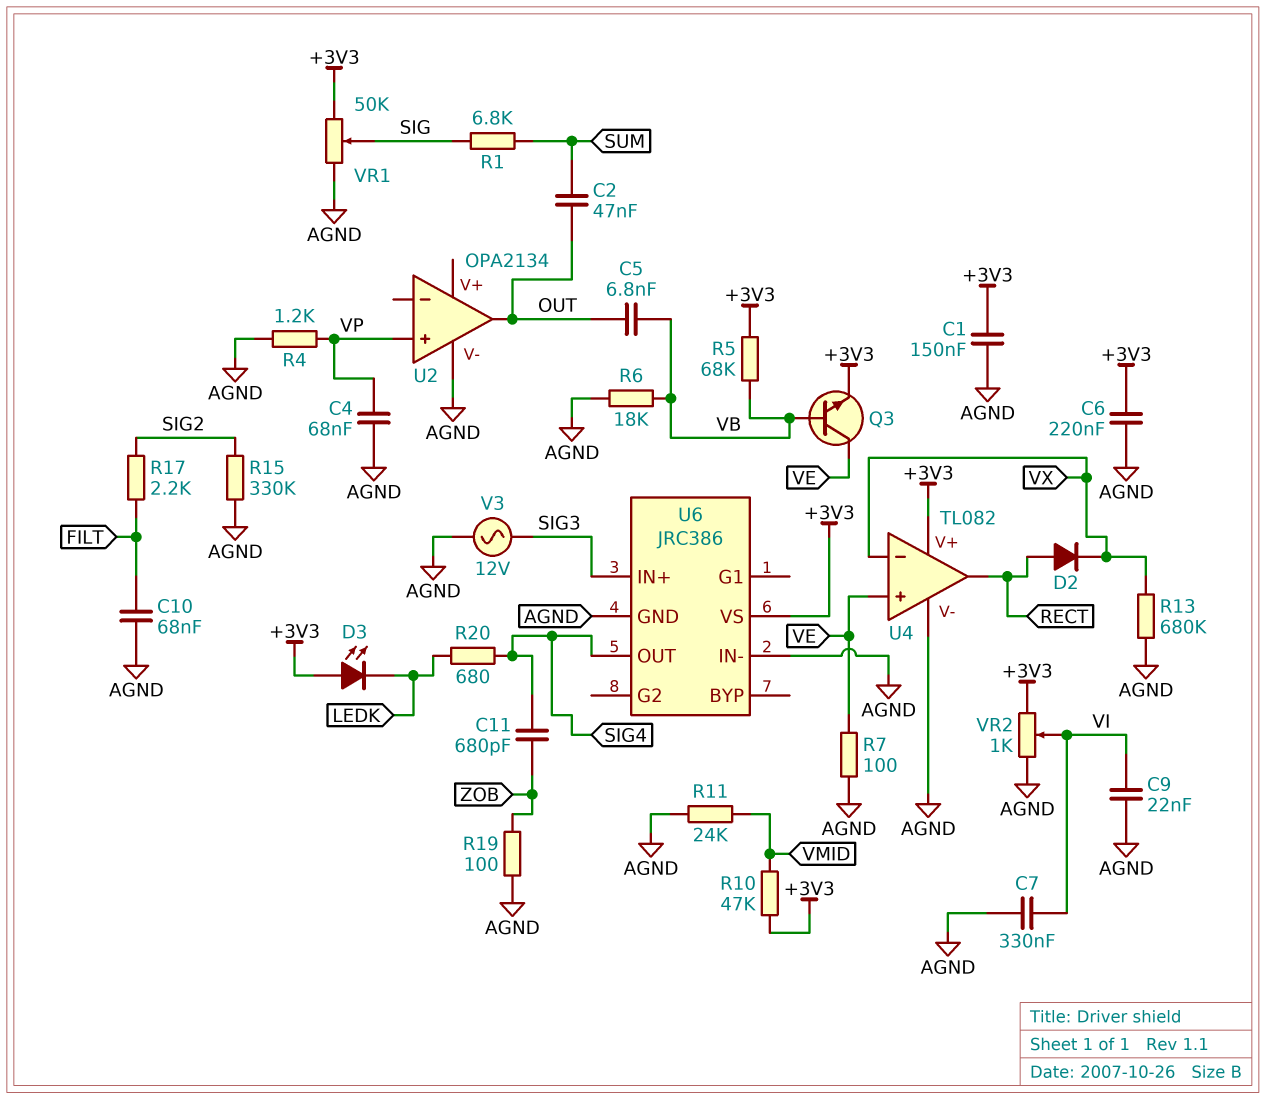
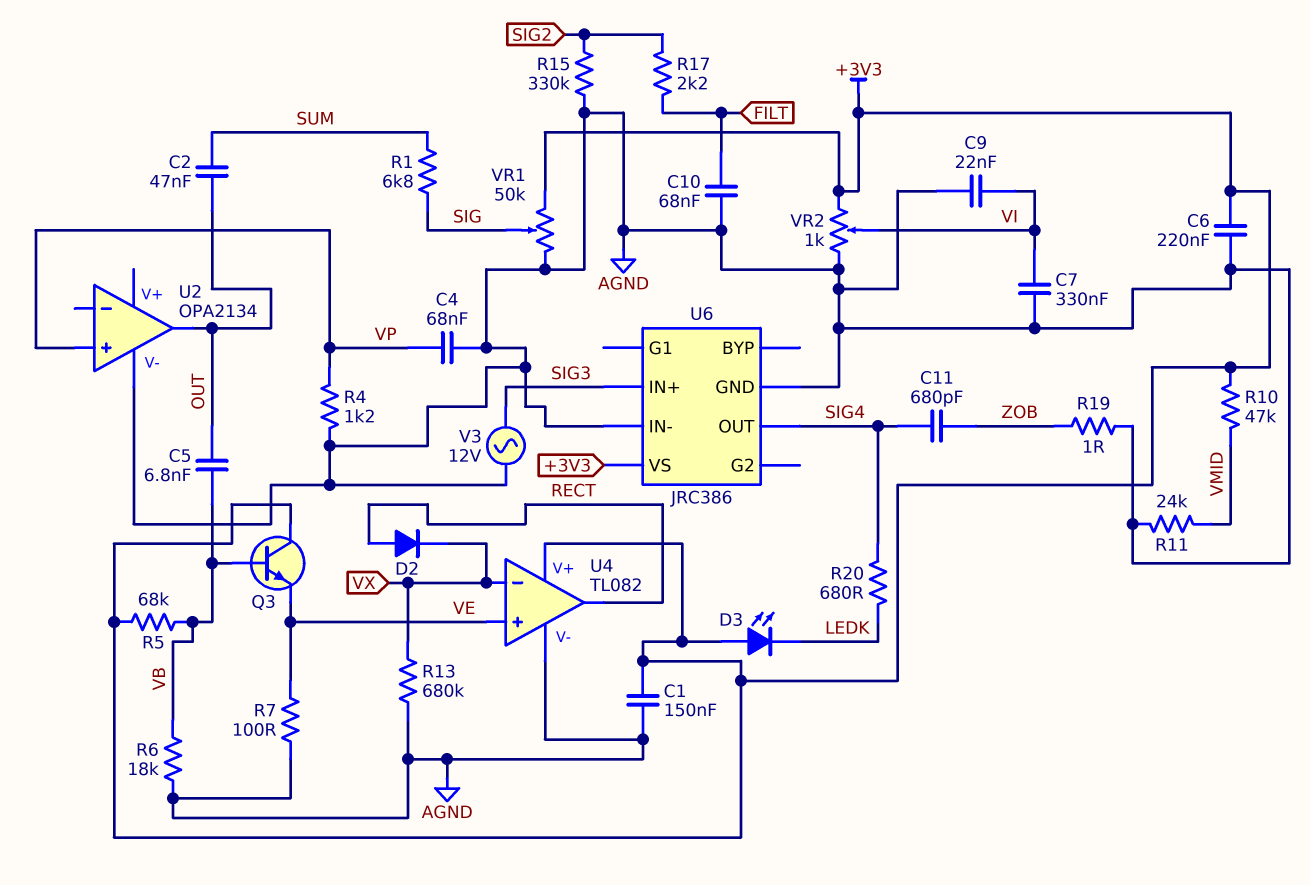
Q3: NPN (B VB, C VE, E +3V3) -> NPN (B VB, C +3V3, E VE)
R19: 100 (AGND, ZOB) -> 1 (AGND, ZOB)

